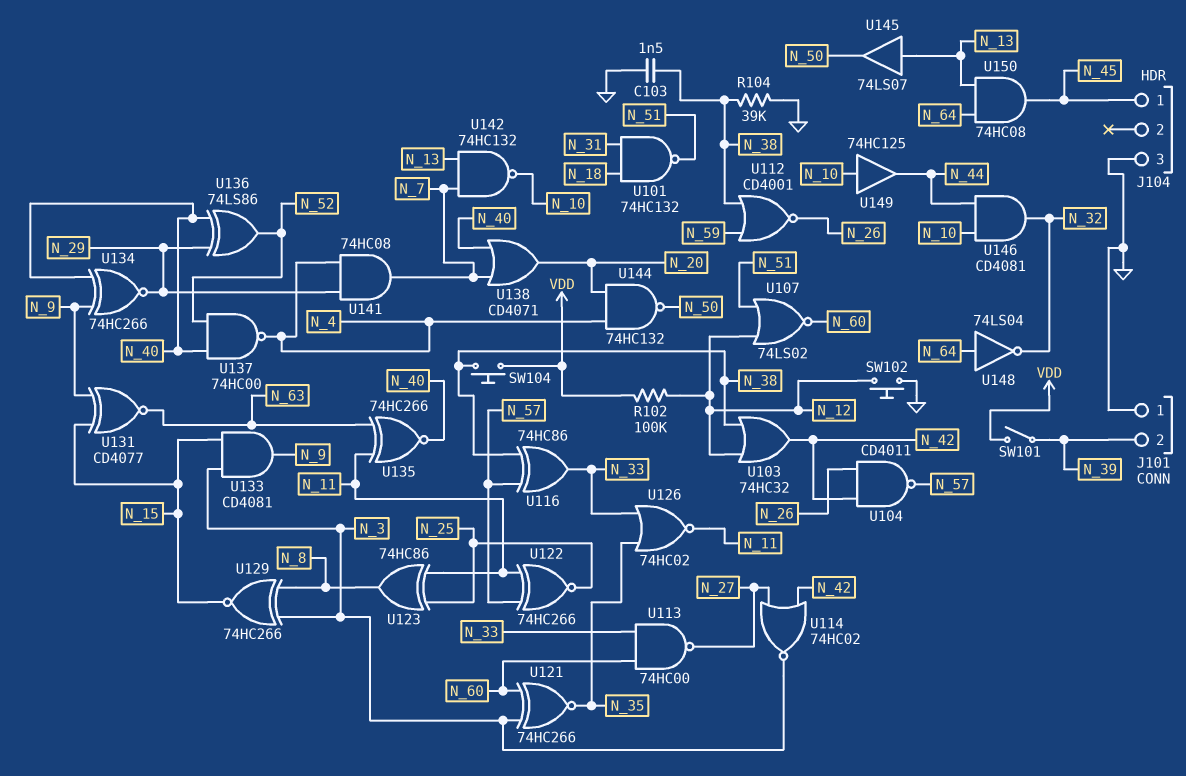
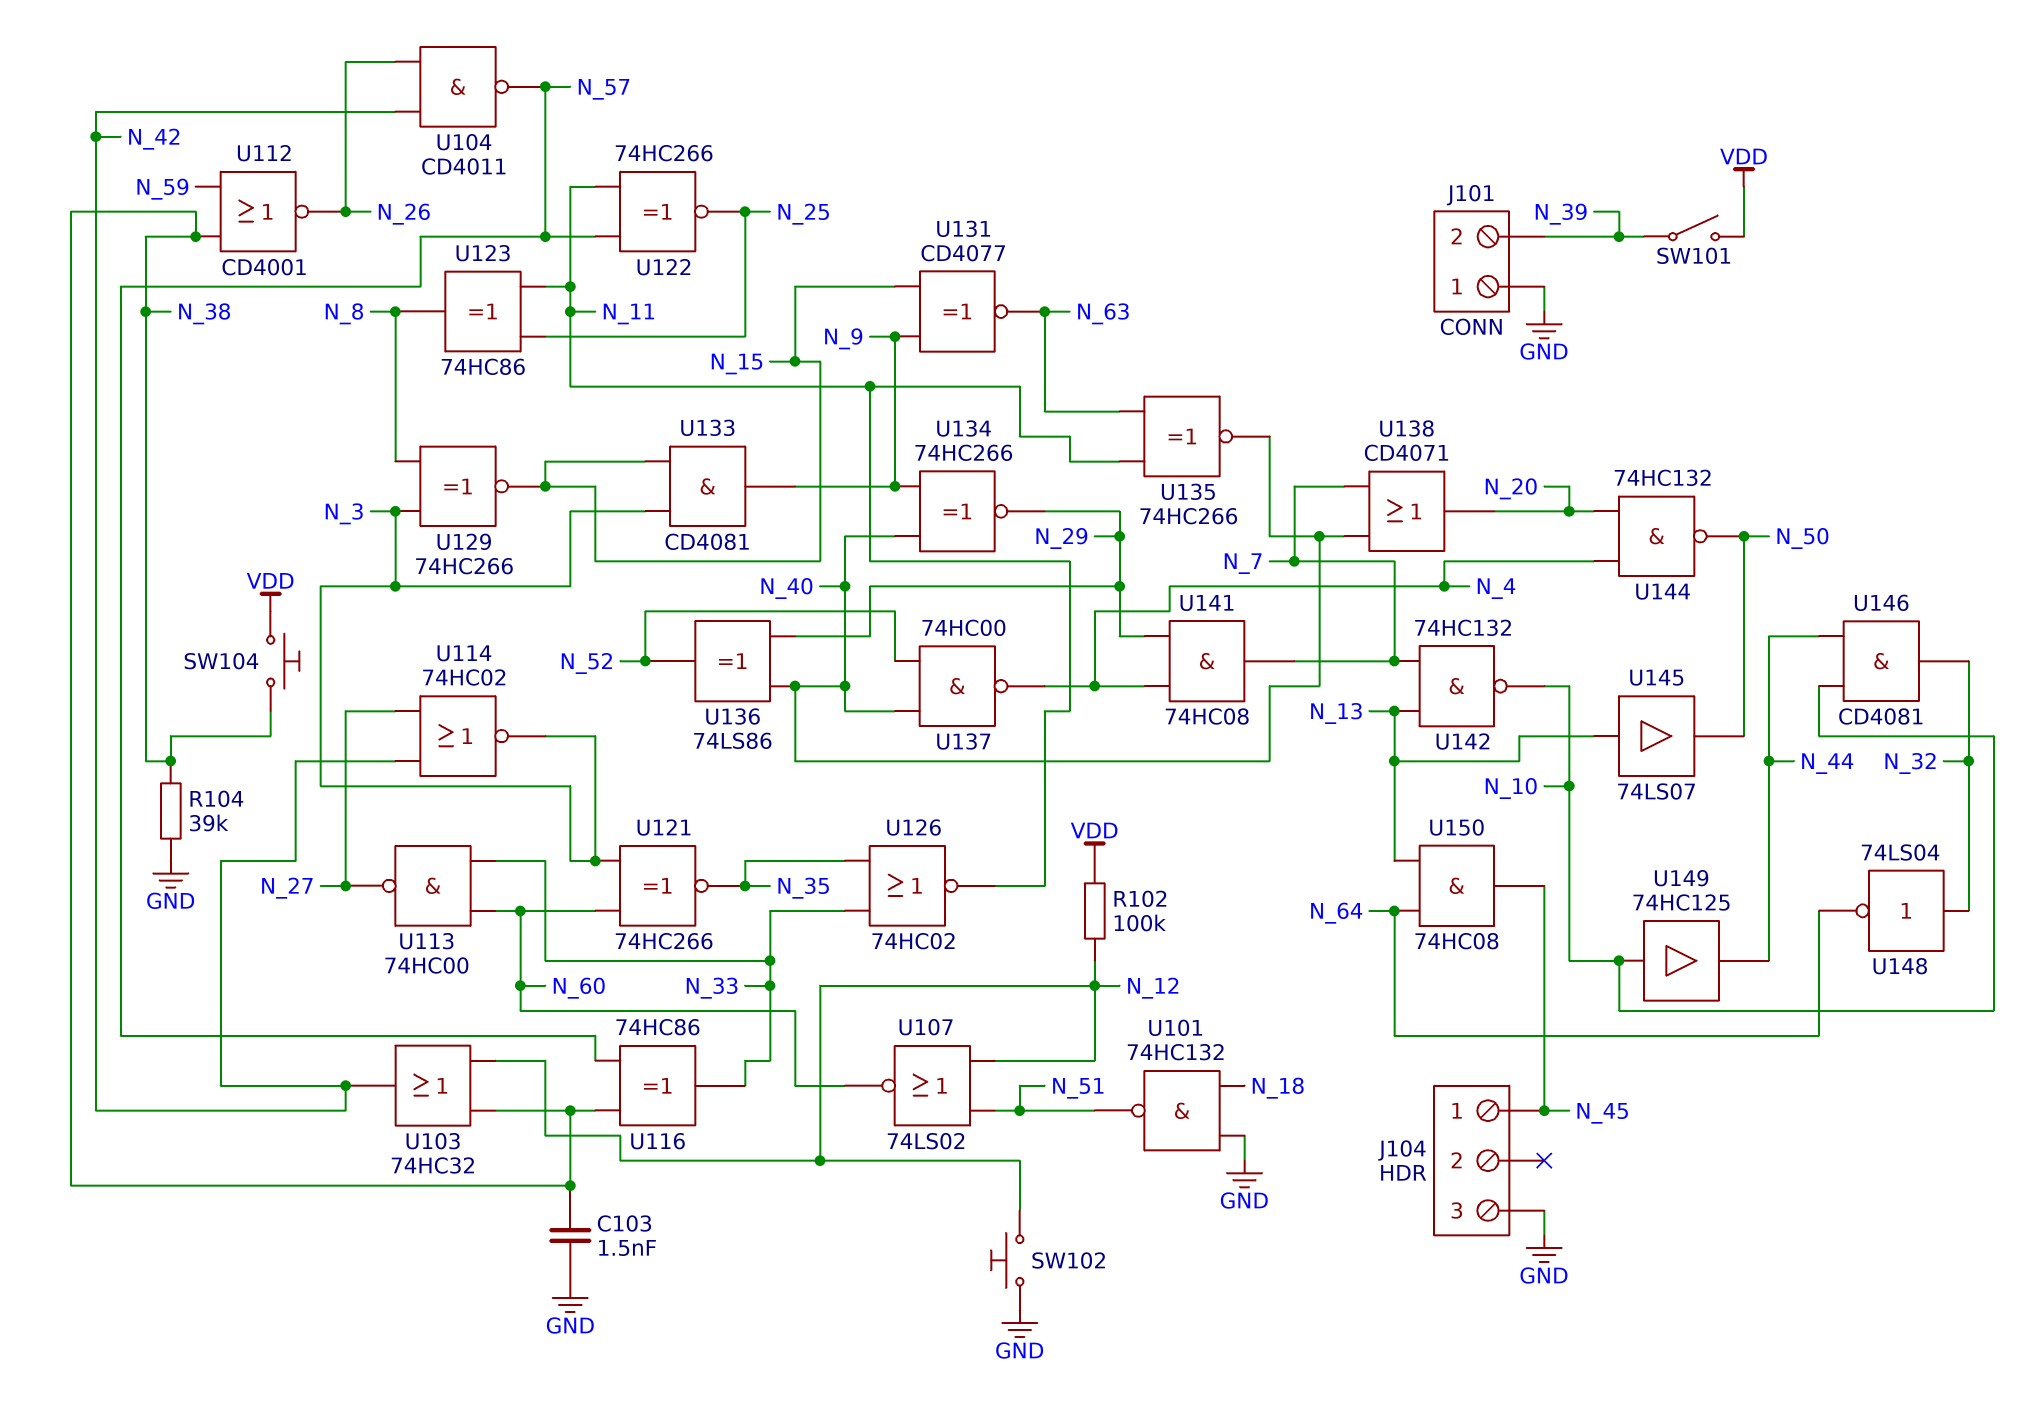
U101: NAND 74HC132 (in N_18, in N_31, out N_51) -> NAND 74HC132 (in GND, in N_18, out N_51)
U148: NOT 74LS04 (in N_64, out N_32) -> NOT 74LS04 (in N_32, out N_64)

